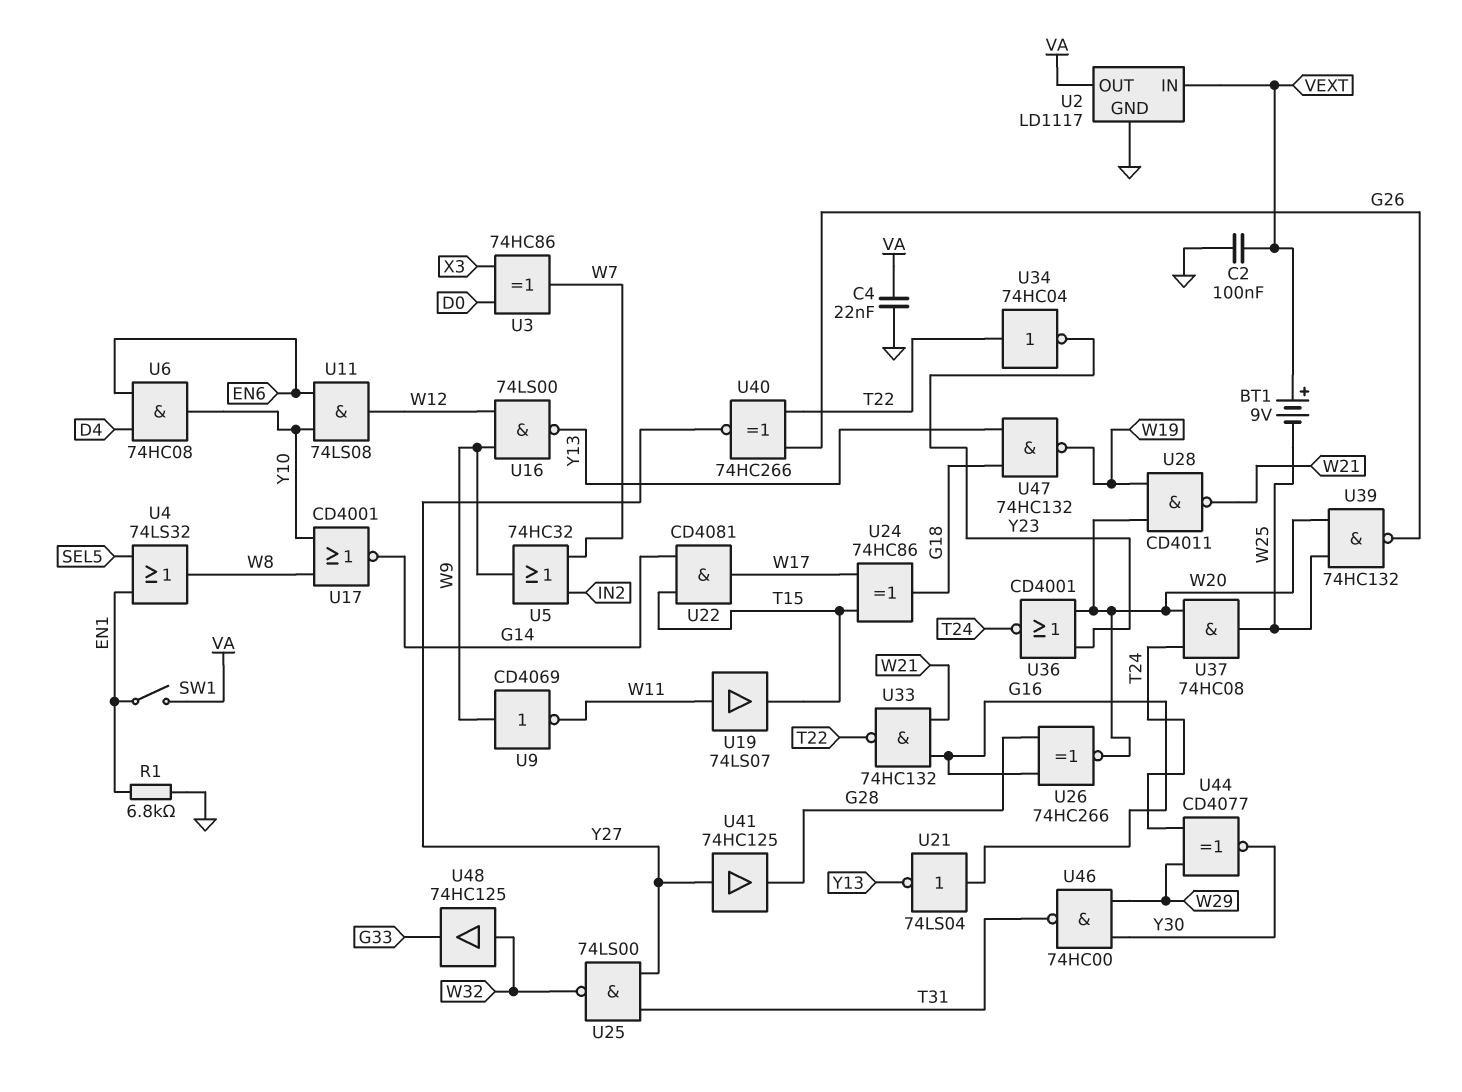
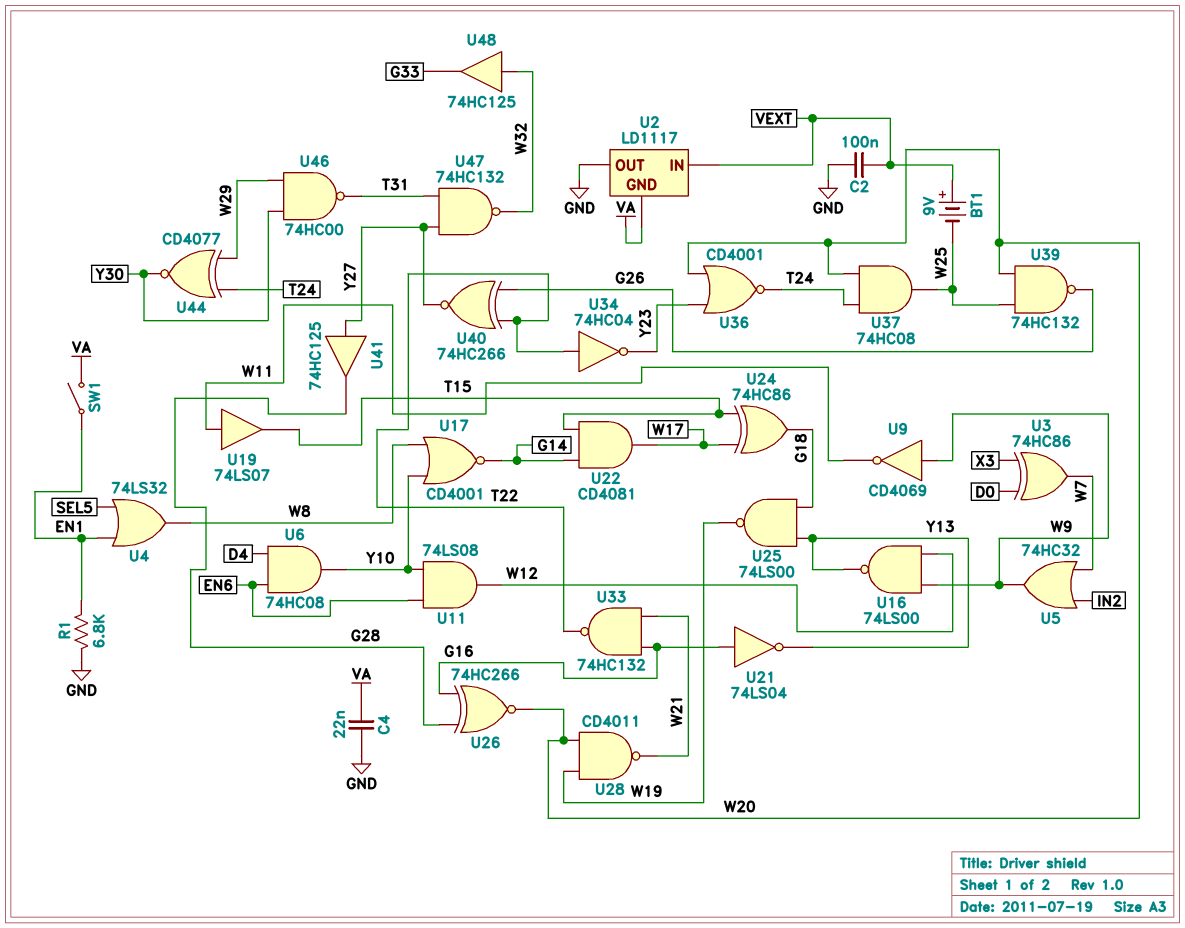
U2 pin GND: GND -> VA
U2 pin OUT: VA -> GND
U25: NAND 74LS00 (in T31, in Y27, out W32) -> NAND 74LS00 (in G18, in Y13, out W19)
U47: NAND 74HC132 (in G18, in Y13, out W19) -> NAND 74HC132 (in T31, in Y27, out W32)

